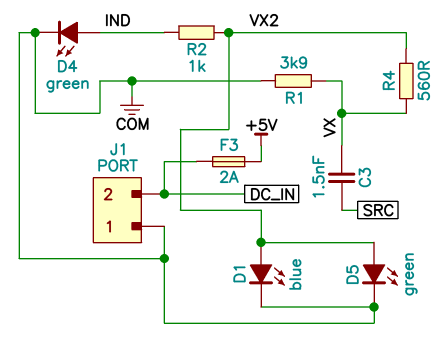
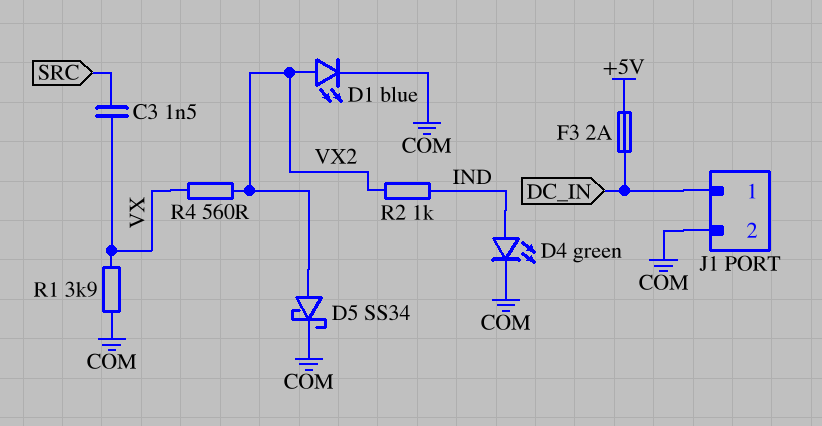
D5: LED green (A VX2, K COM) -> schottky SS34 (A VX2, K COM)
J1 pin 1: COM -> DC_IN
J1 pin 2: DC_IN -> COM

